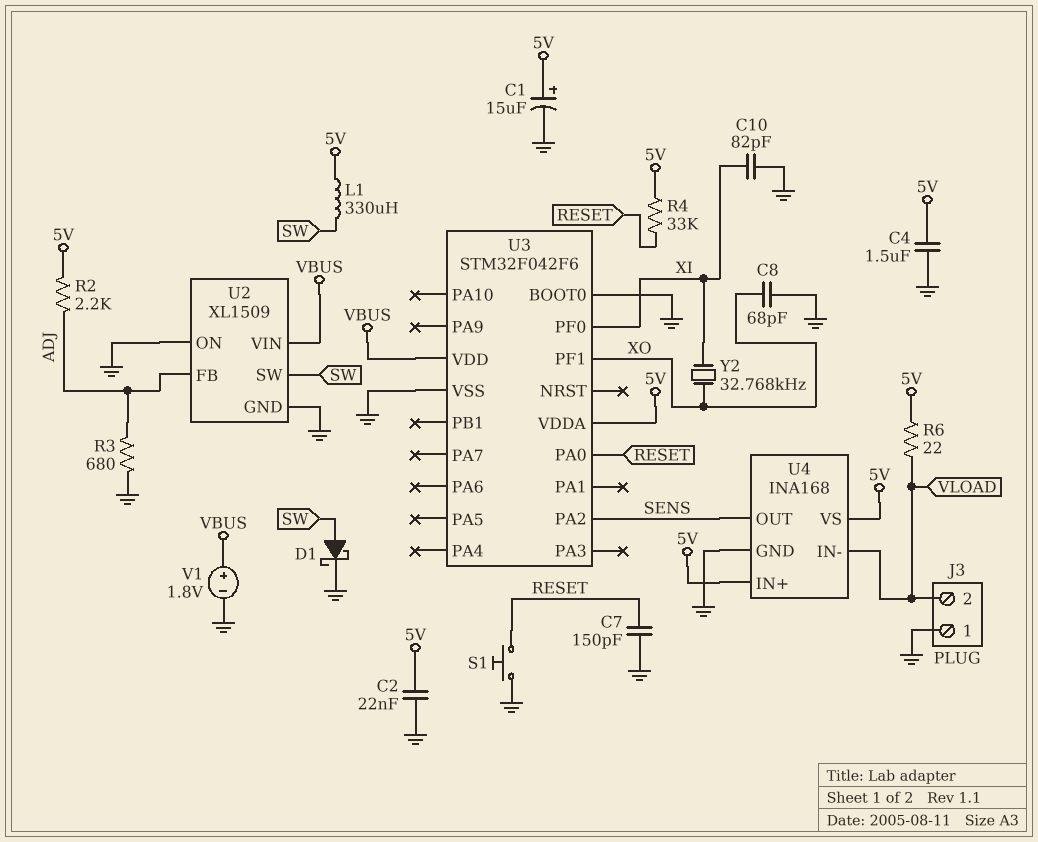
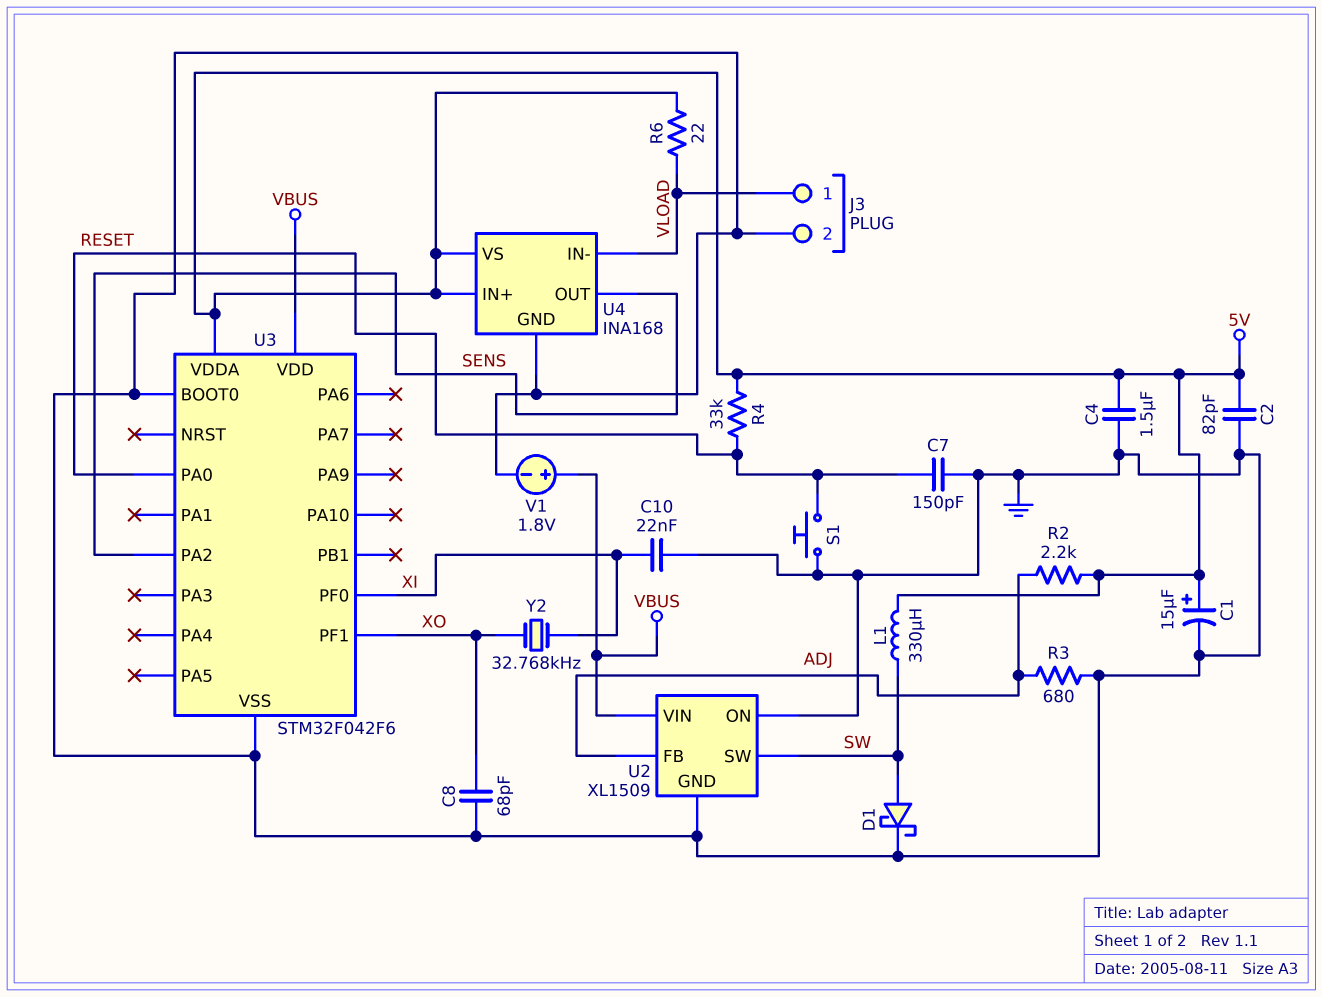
C2: 22nF (5V, GND) -> 82pF (5V, GND)
C10: 82pF (GND, XI) -> 22nF (GND, XI)
J3 pin 1: GND -> VLOAD
J3 pin 2: VLOAD -> GND

